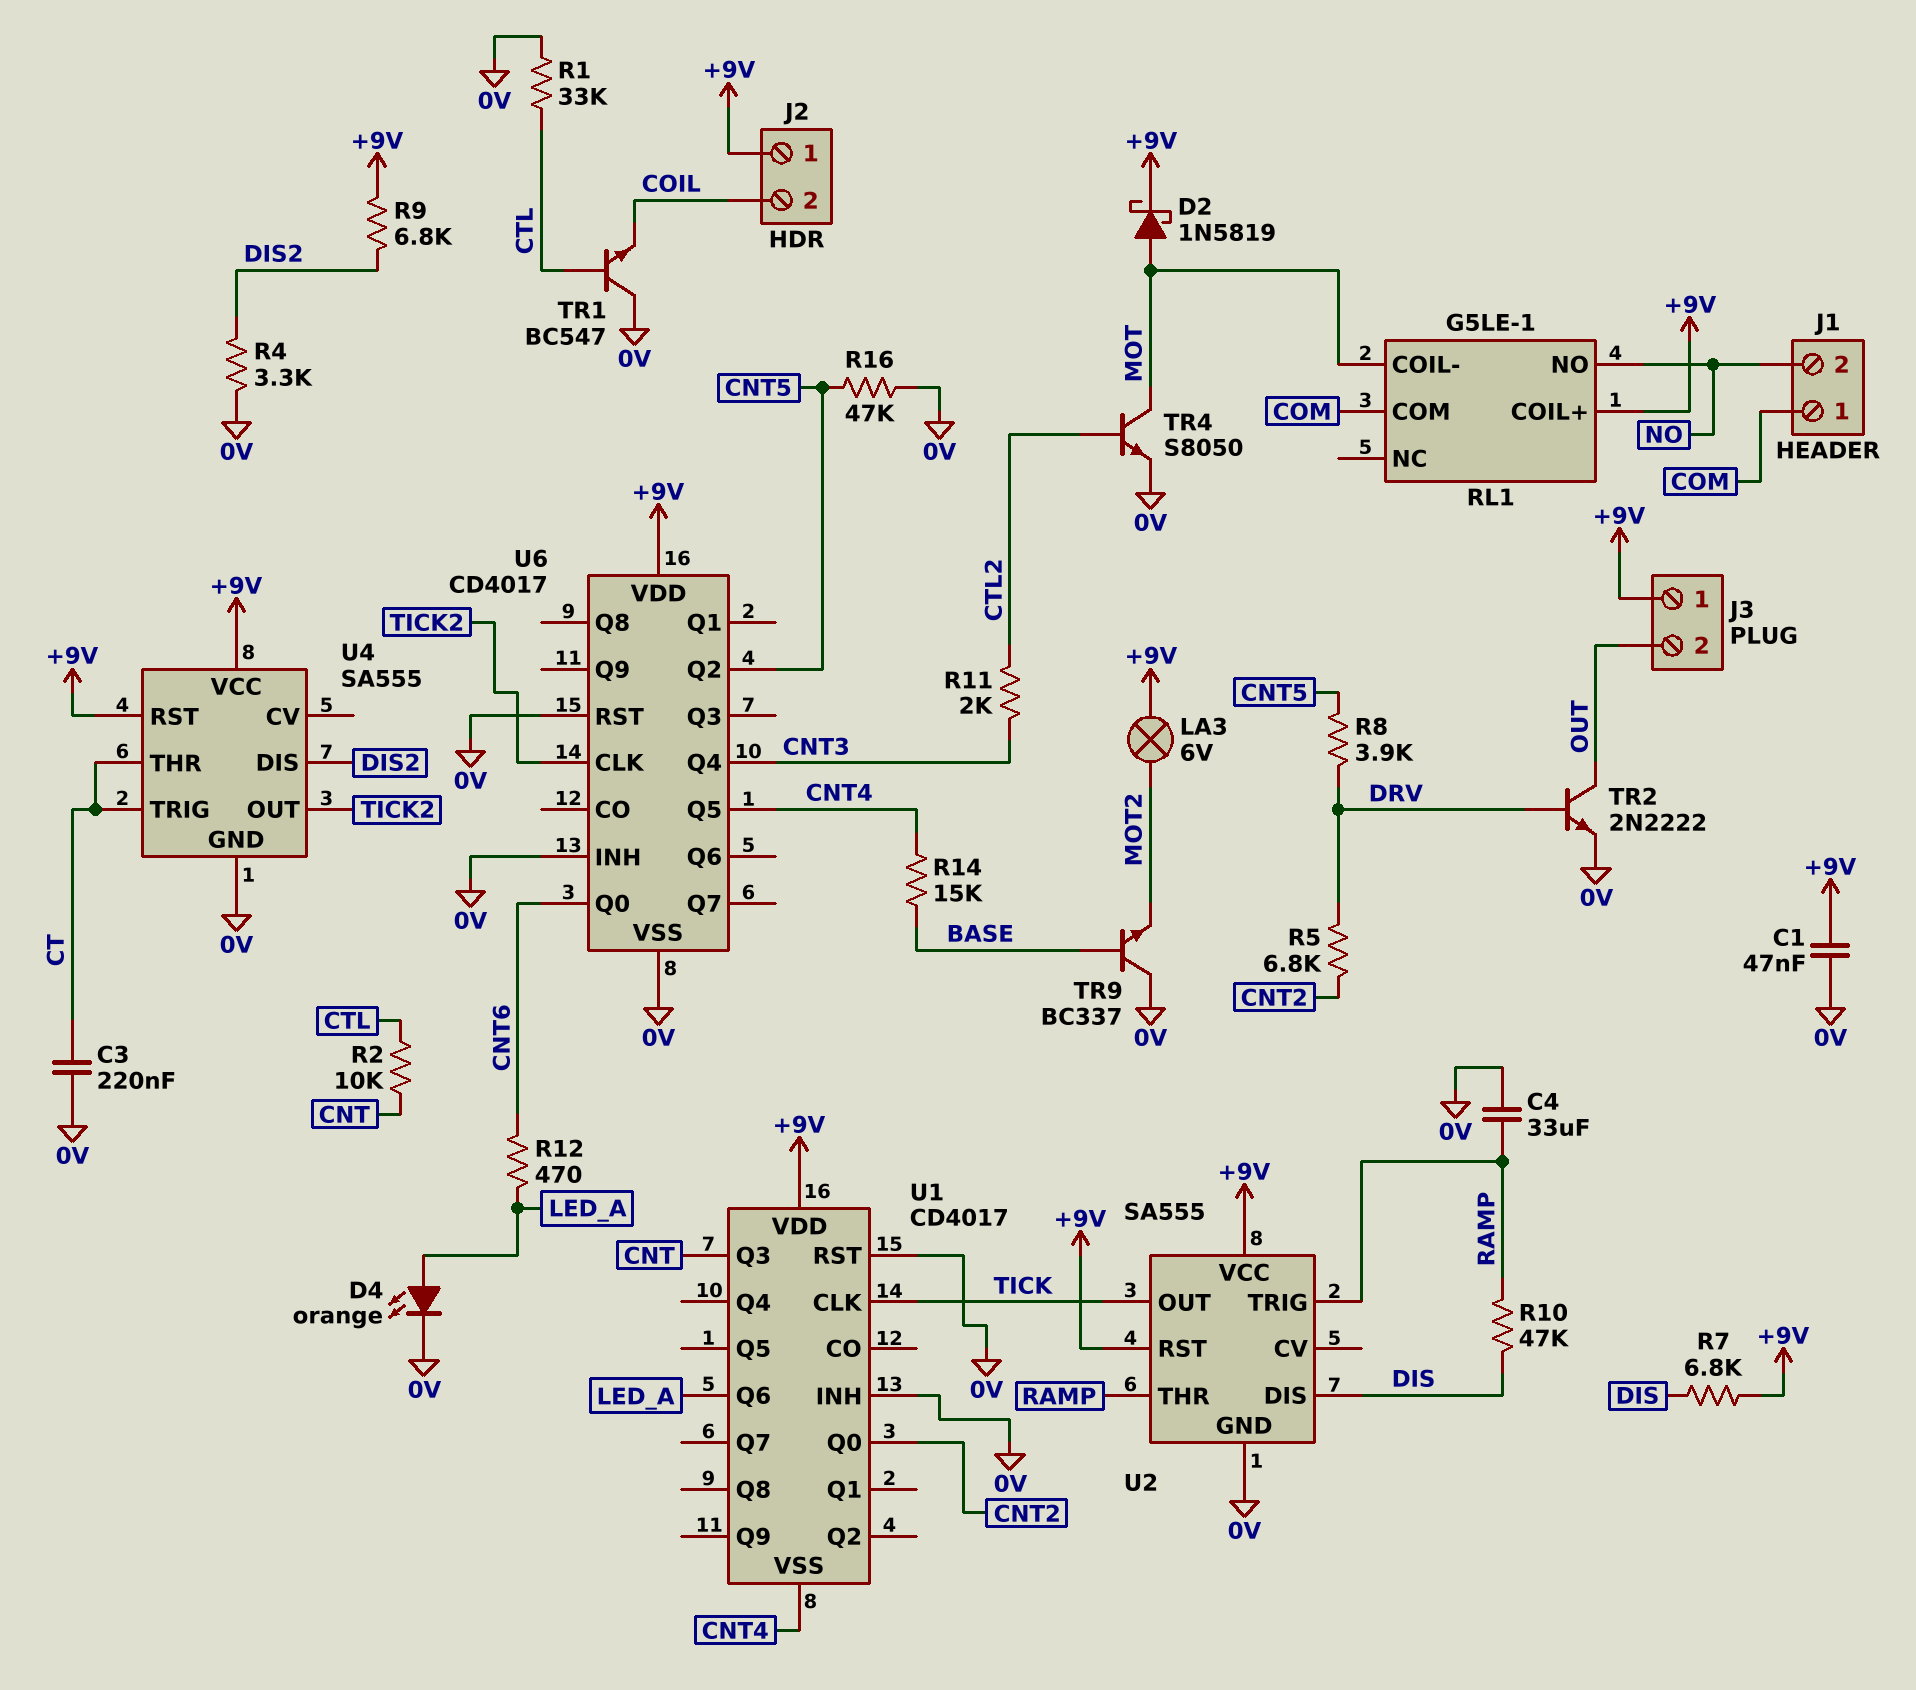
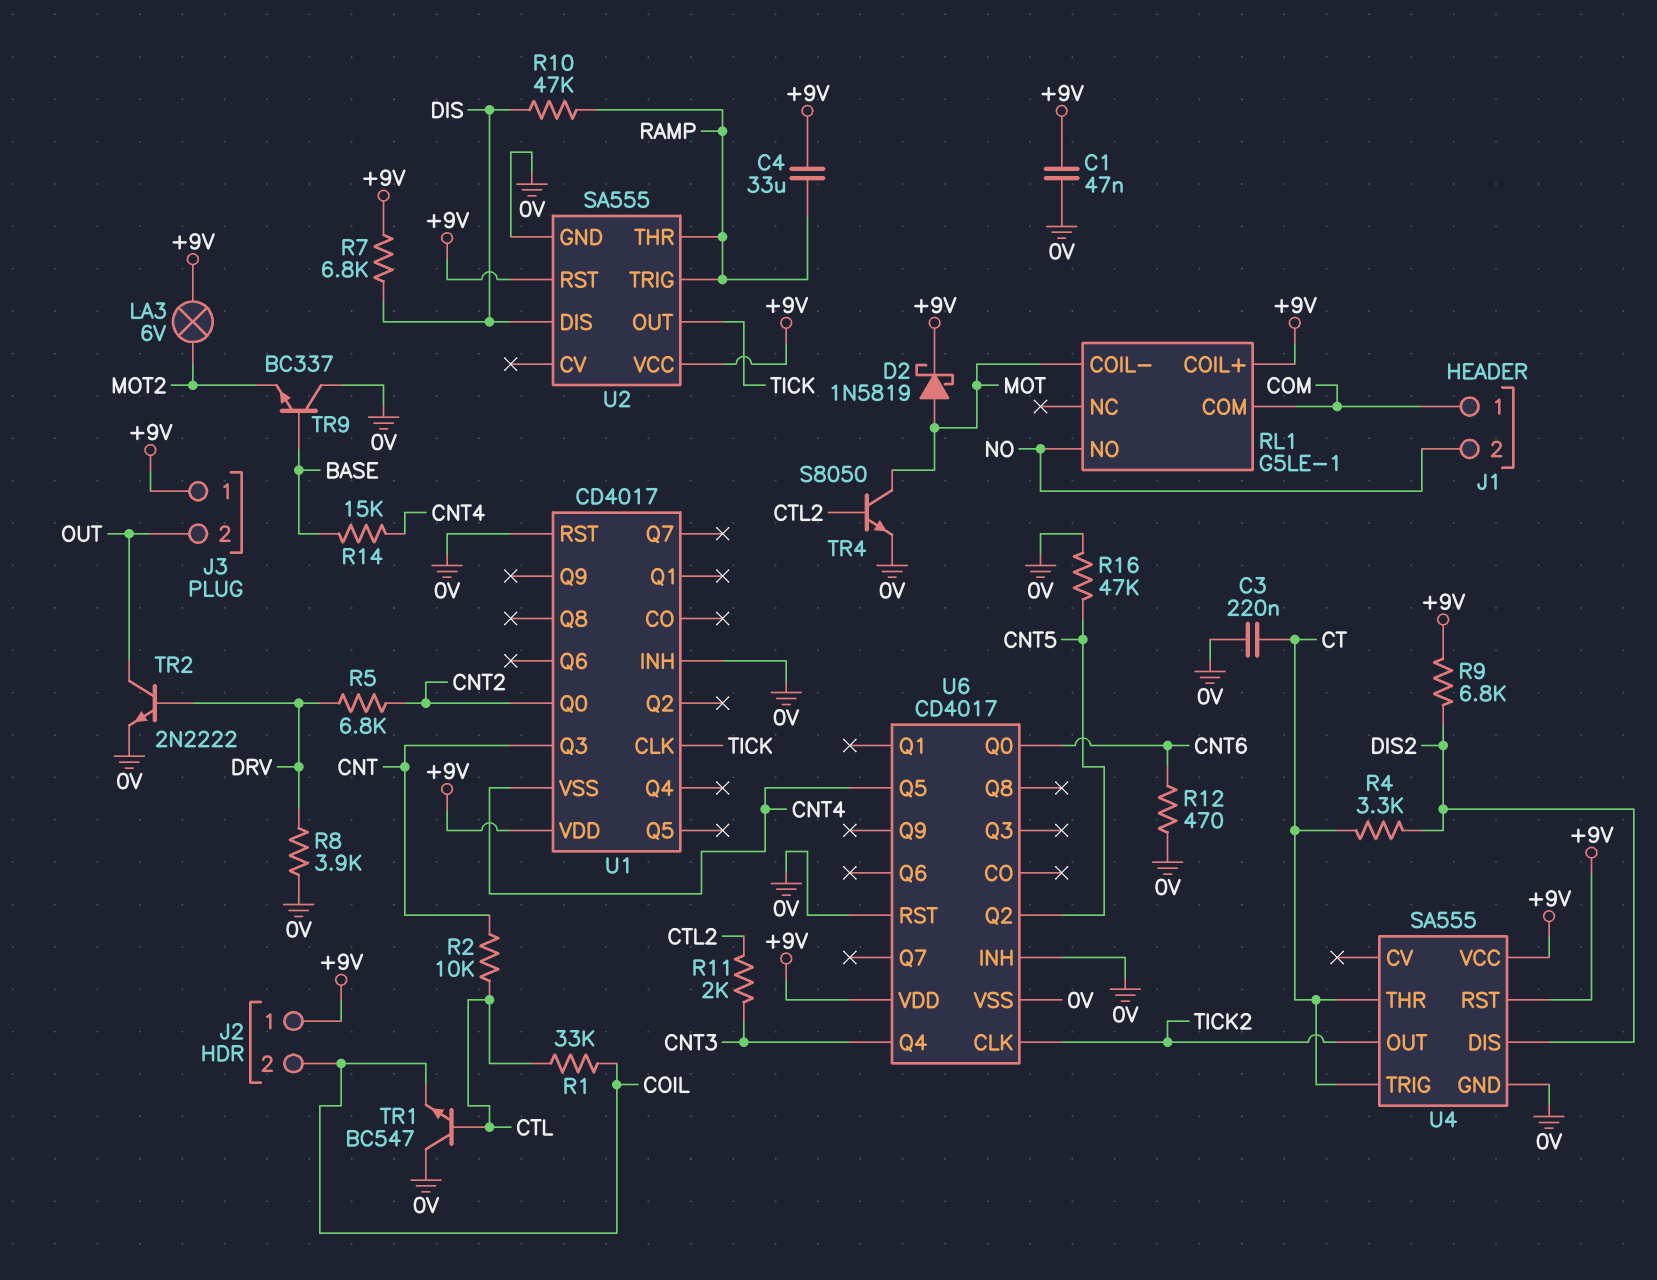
C4: 33uF (0V, RAMP) -> 33uF (+9V, RAMP)
D4: LED orange (A LED_A, K 0V) -> none
R1: 33k (0V, CTL) -> 33k (COIL, CTL)
R4: 3.3k (0V, DIS2) -> 3.3k (CT, DIS2)
R8: 3.9k (CNT5, DRV) -> 3.9k (0V, DRV)
R12: 470 (CNT6, LED_A) -> 470 (0V, CNT6)
U1 pin Q6: LED_A -> none

